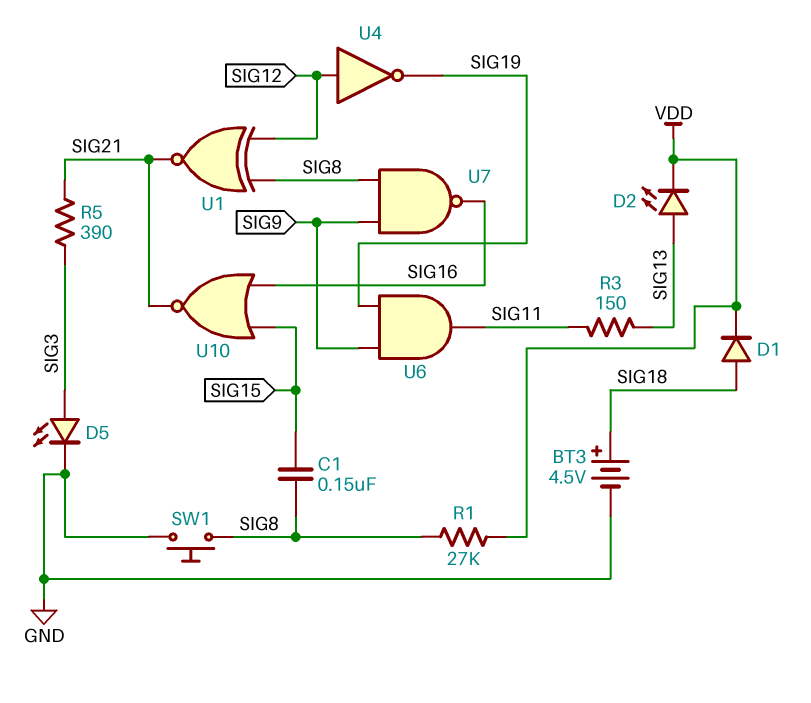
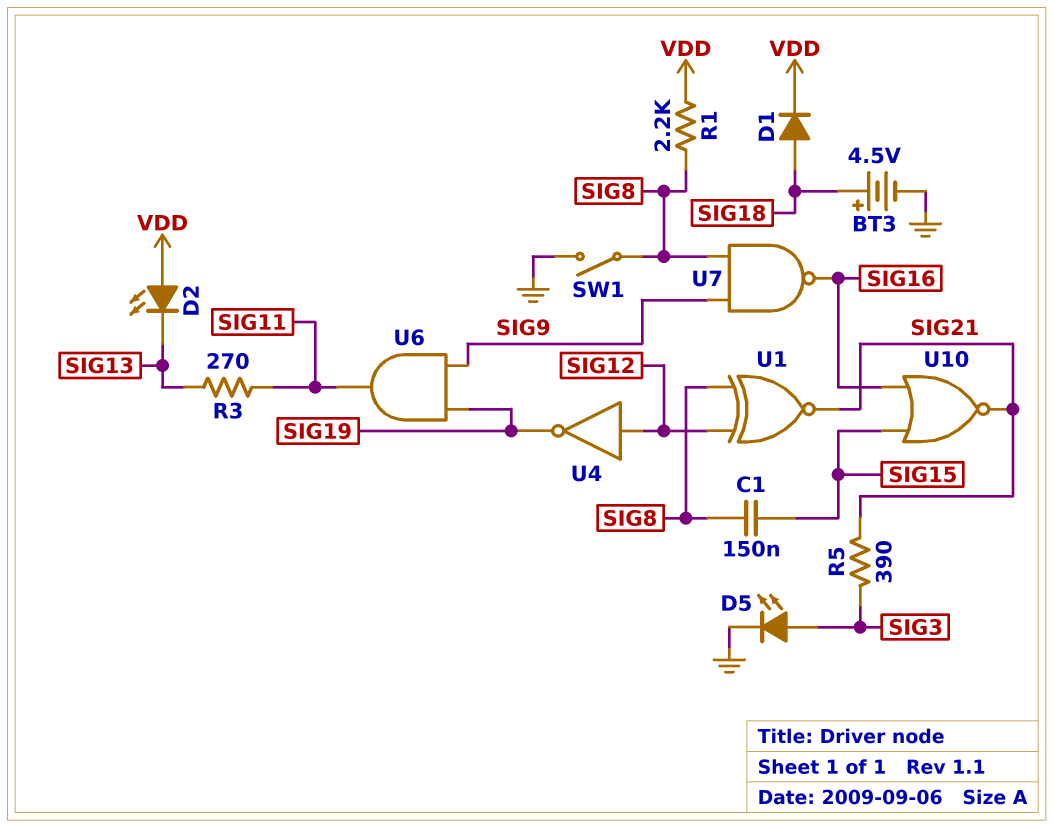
D2: LED (A SIG13, K VDD) -> LED (A VDD, K SIG13)
R1: 27k (SIG8, VDD) -> 2.2k (SIG8, VDD)
R3: 150 (SIG11, SIG13) -> 270 (SIG11, SIG13)
SW1: button (GND, SIG8) -> switch (GND, SIG8)

